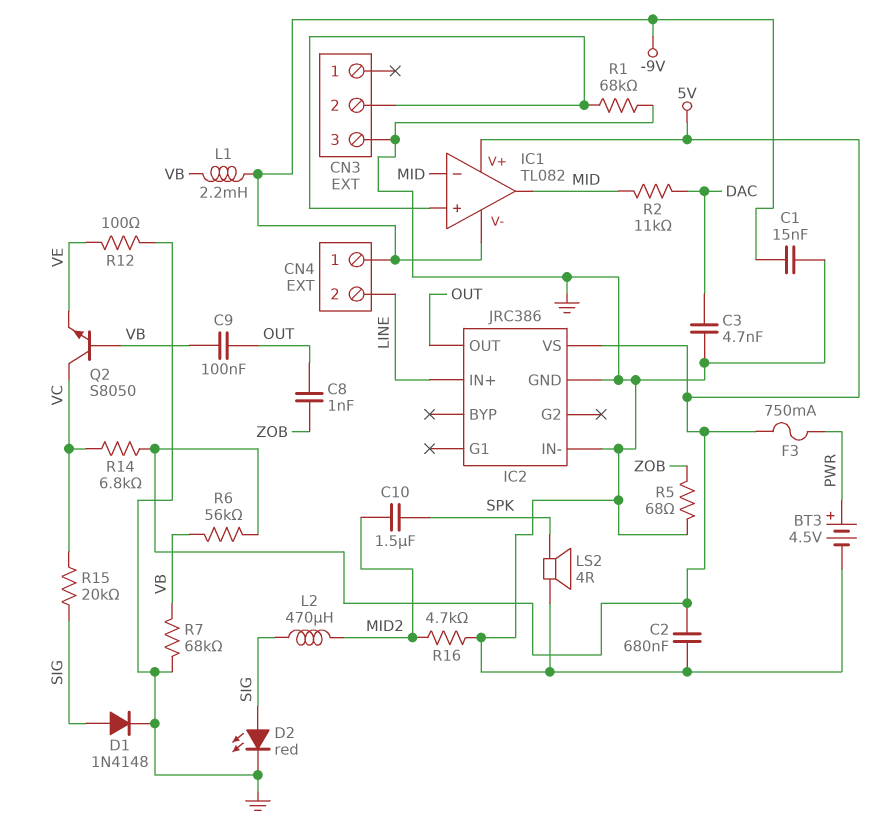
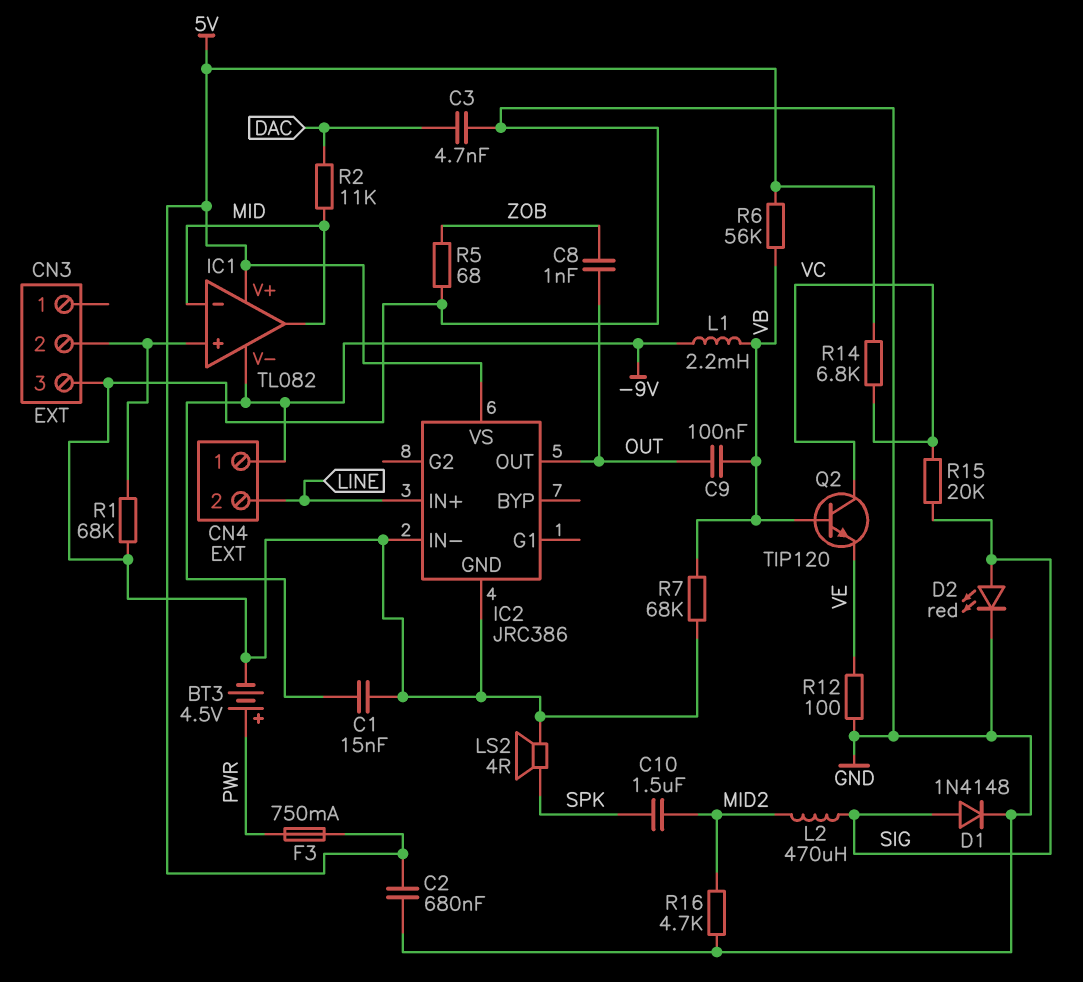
Q2: NPN S8050 (B VB, C VC, E VE) -> NPN TIP120 (B VB, C VC, E VE)

